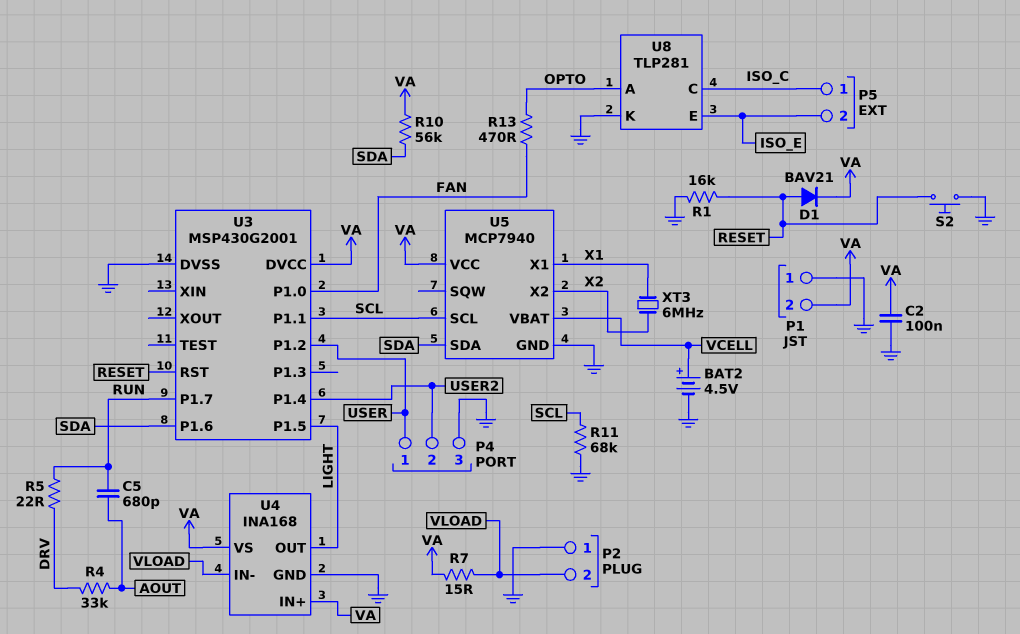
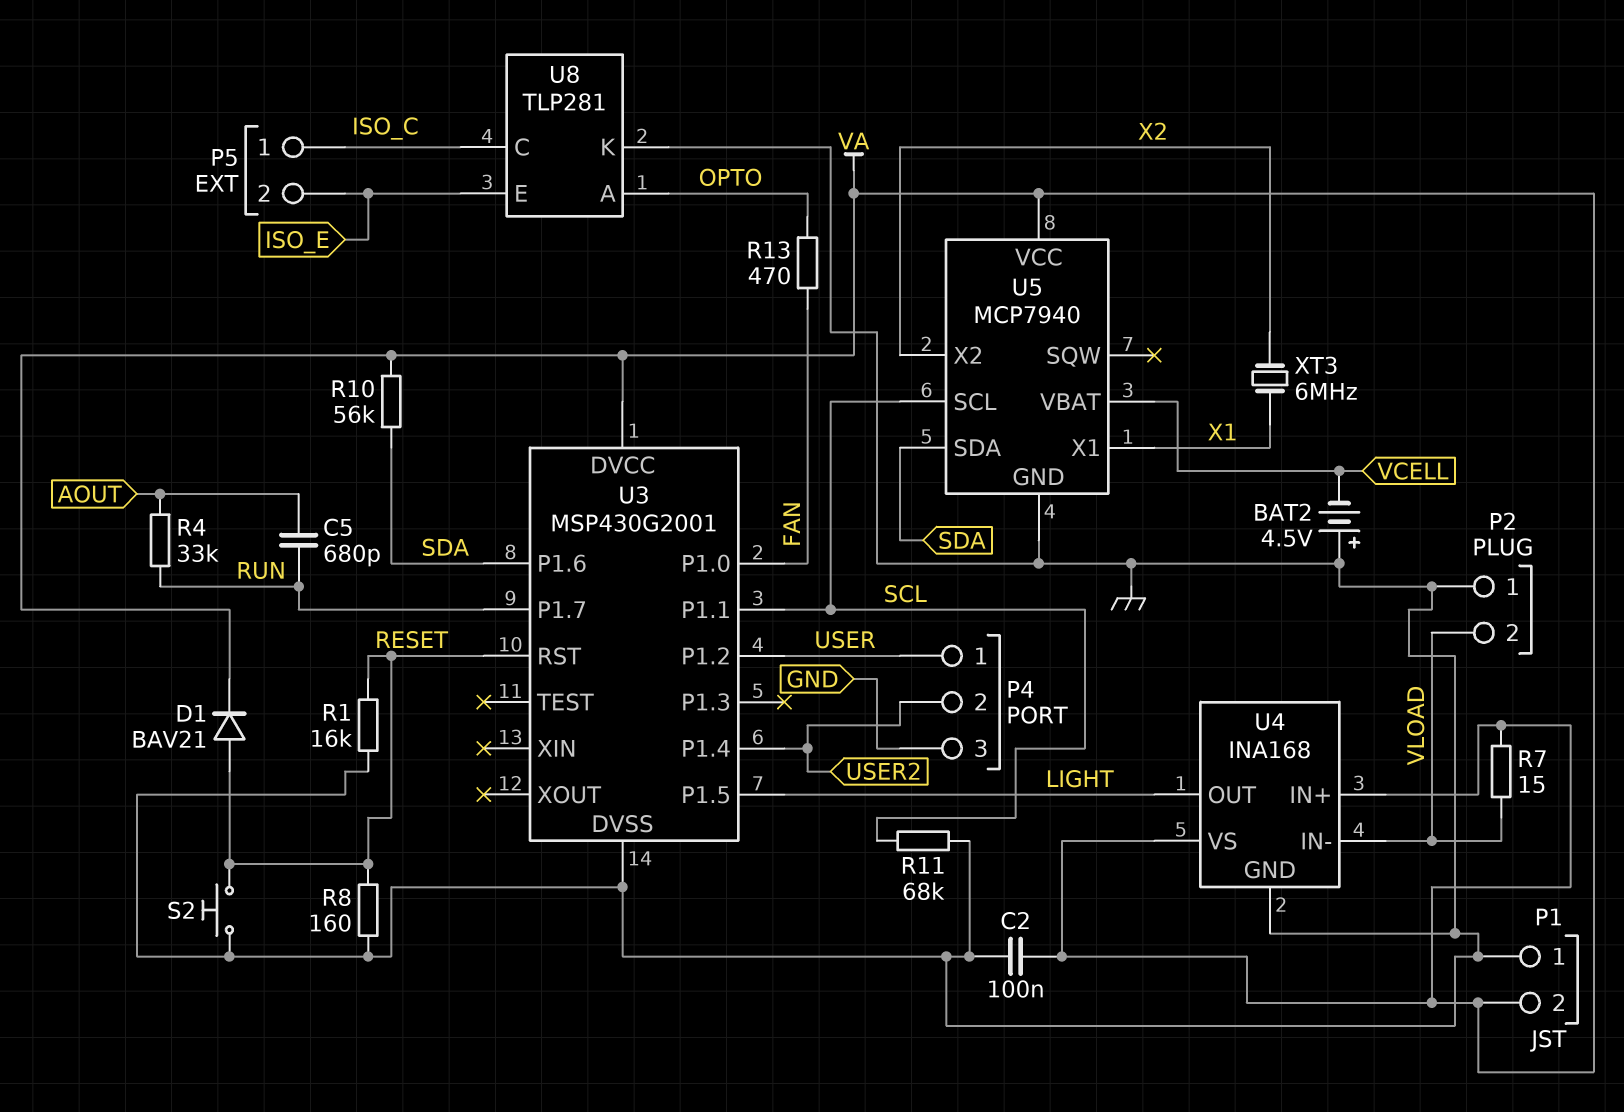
BAT2: 4.5V (plus VCELL, minus GND) -> 4.5V (plus GND, minus VCELL)
R4: 33k (AOUT, DRV) -> 33k (AOUT, RUN)
R5: 22 (DRV, RUN) -> none
R8: none -> 160 (GND, RESET)

